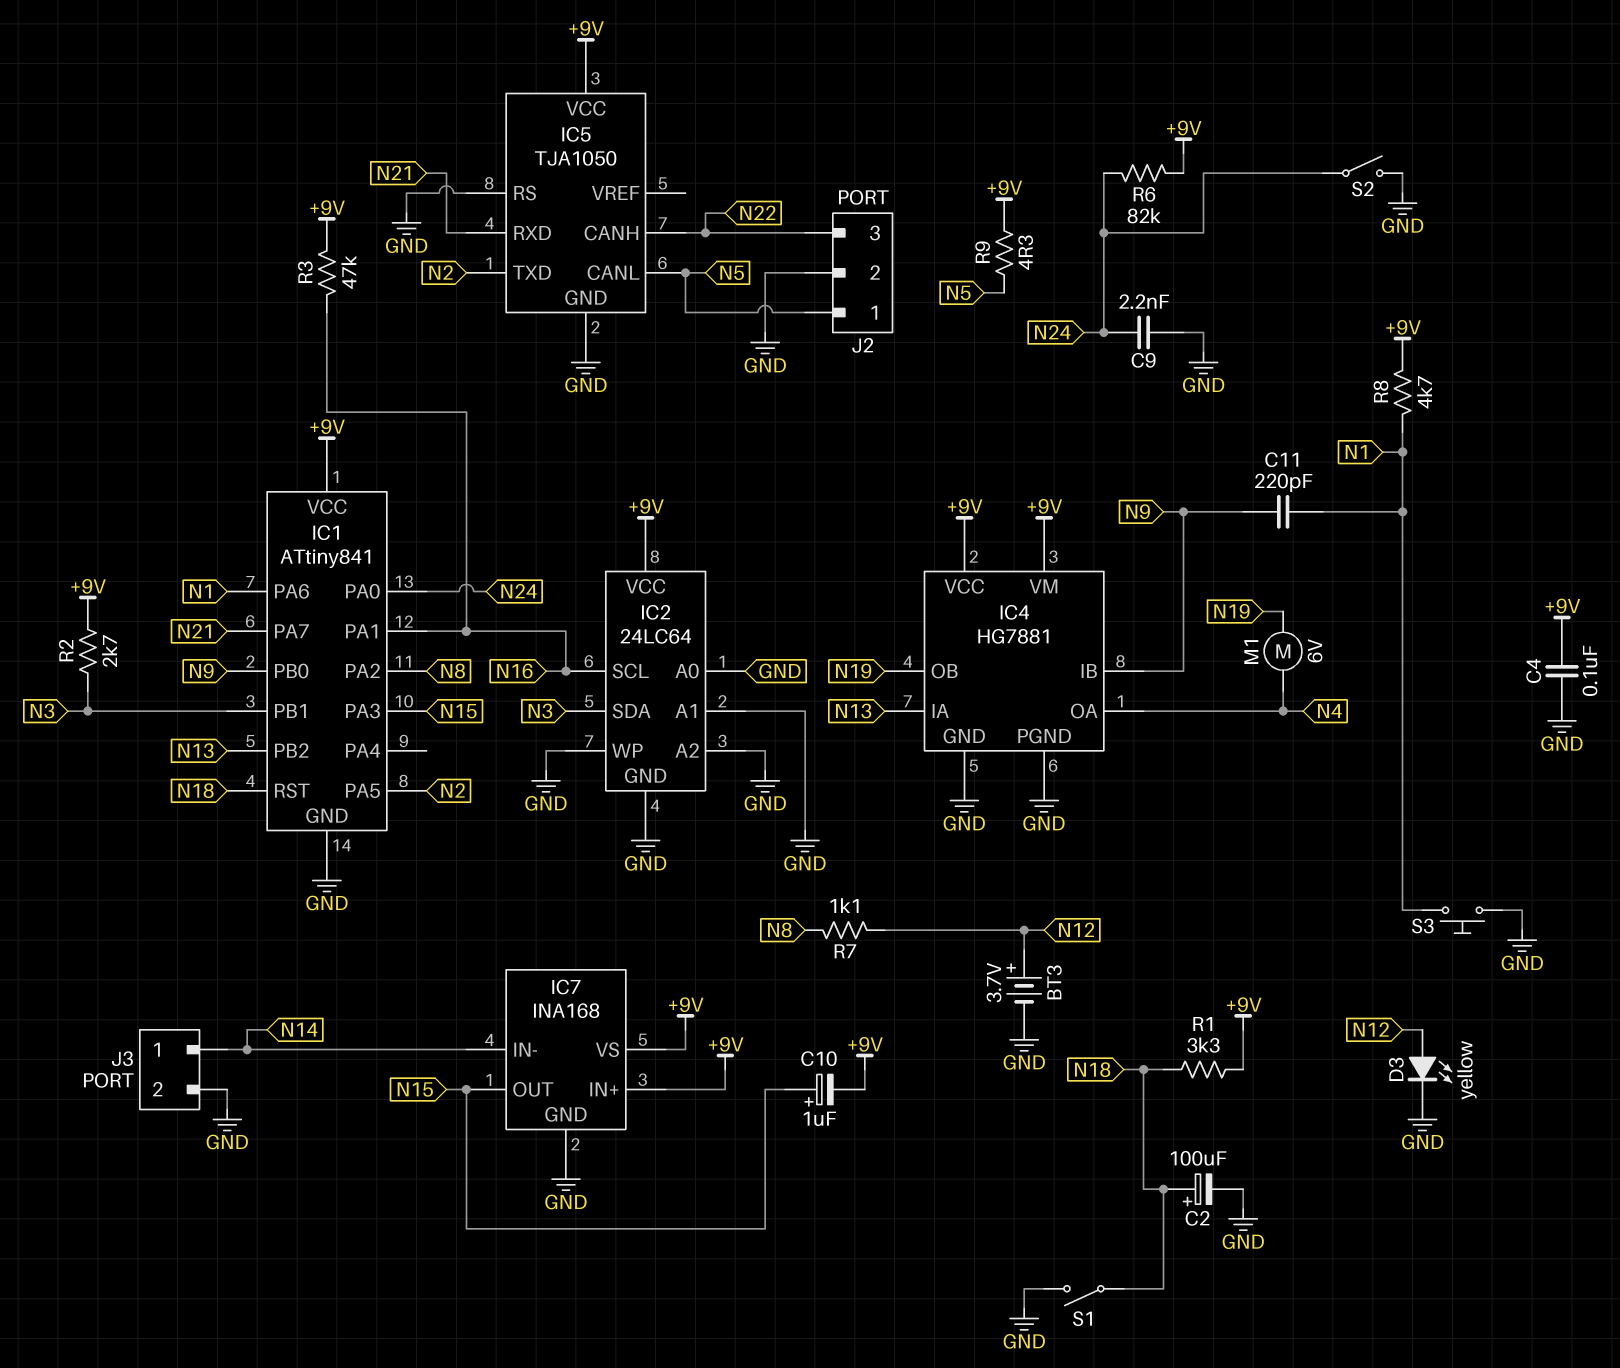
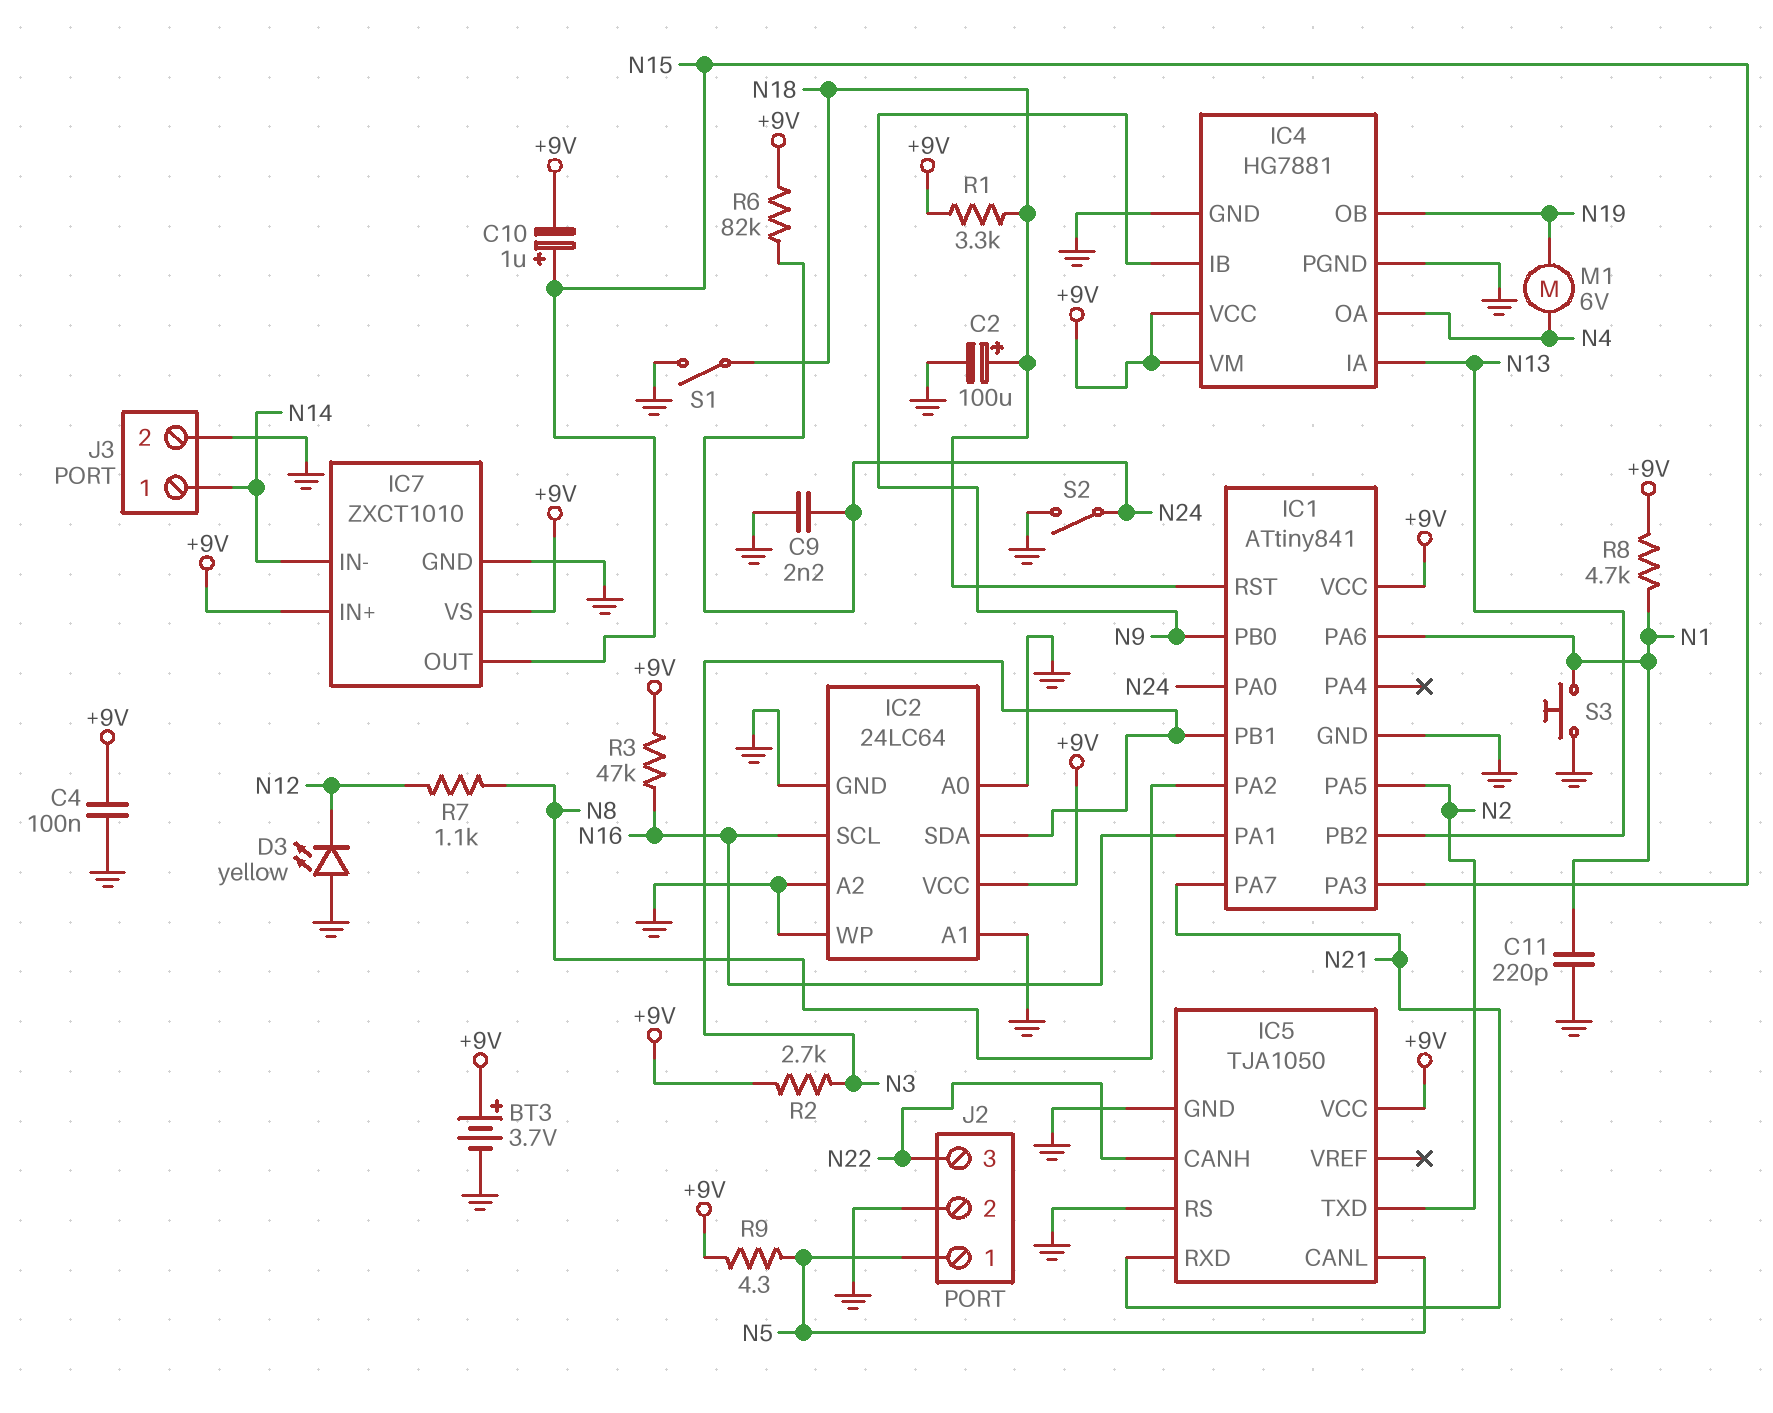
BT3: 3.7V (plus N12, minus GND) -> 3.7V (plus +9V, minus GND)
C11: 220pF (N1, N9) -> 220pF (GND, N1)
D3: LED yellow (A N12, K GND) -> LED yellow (A GND, K N12)
IC7: INA168 -> ZXCT1010

